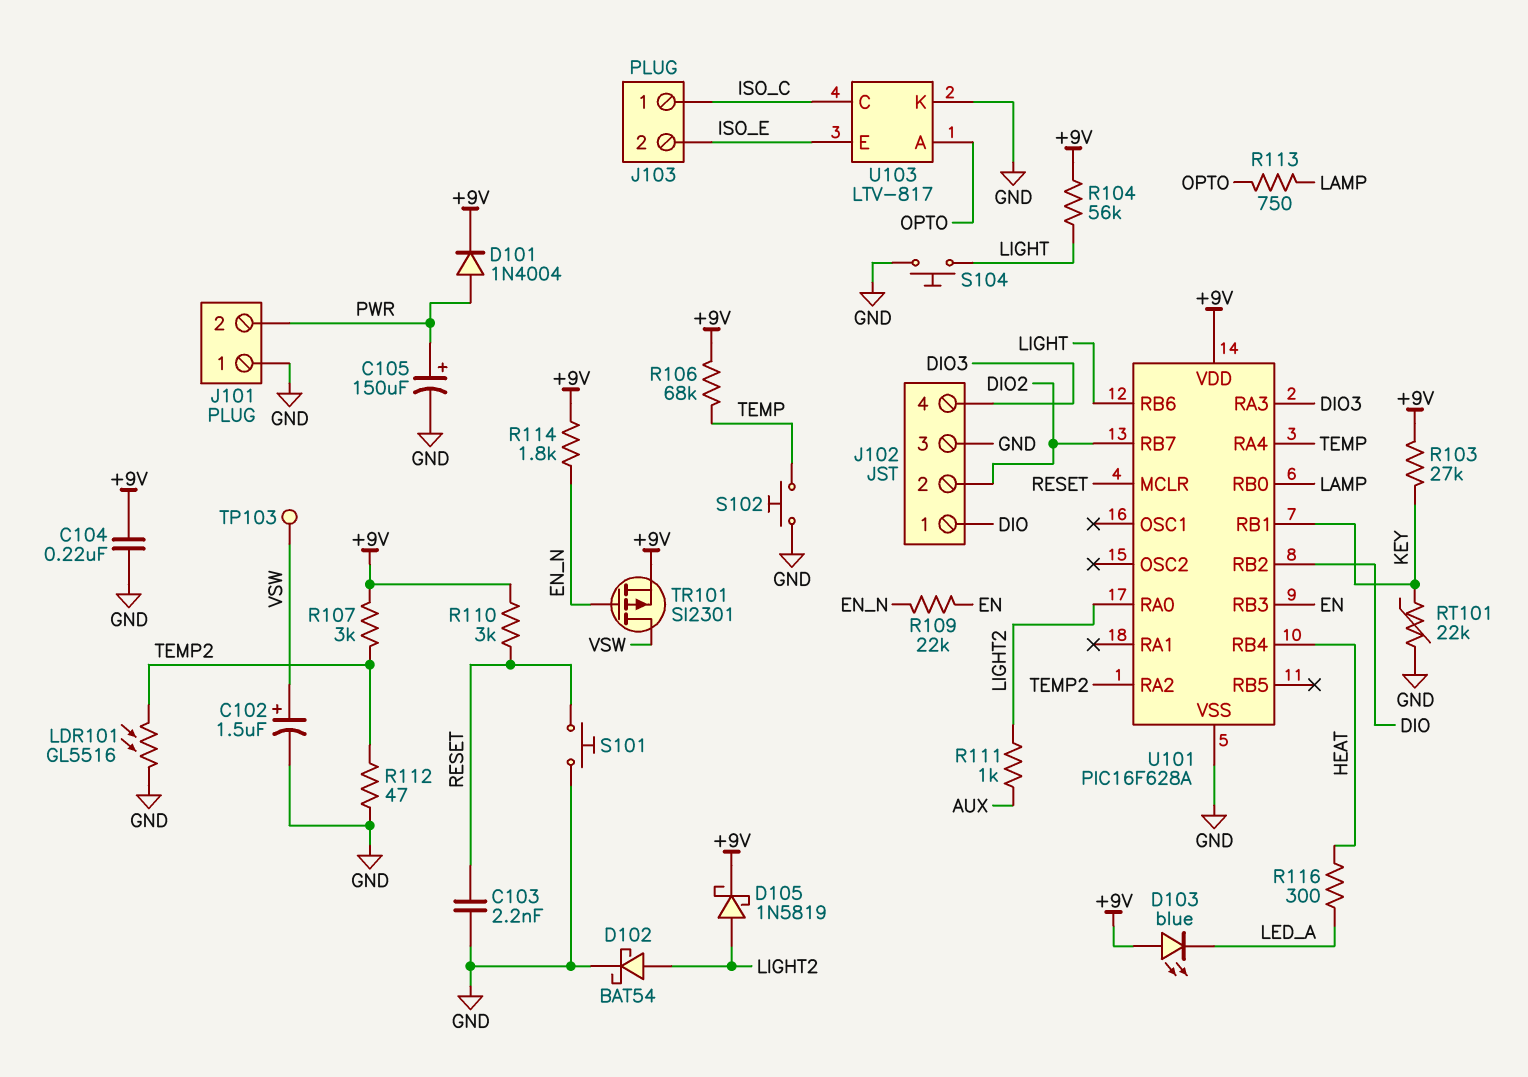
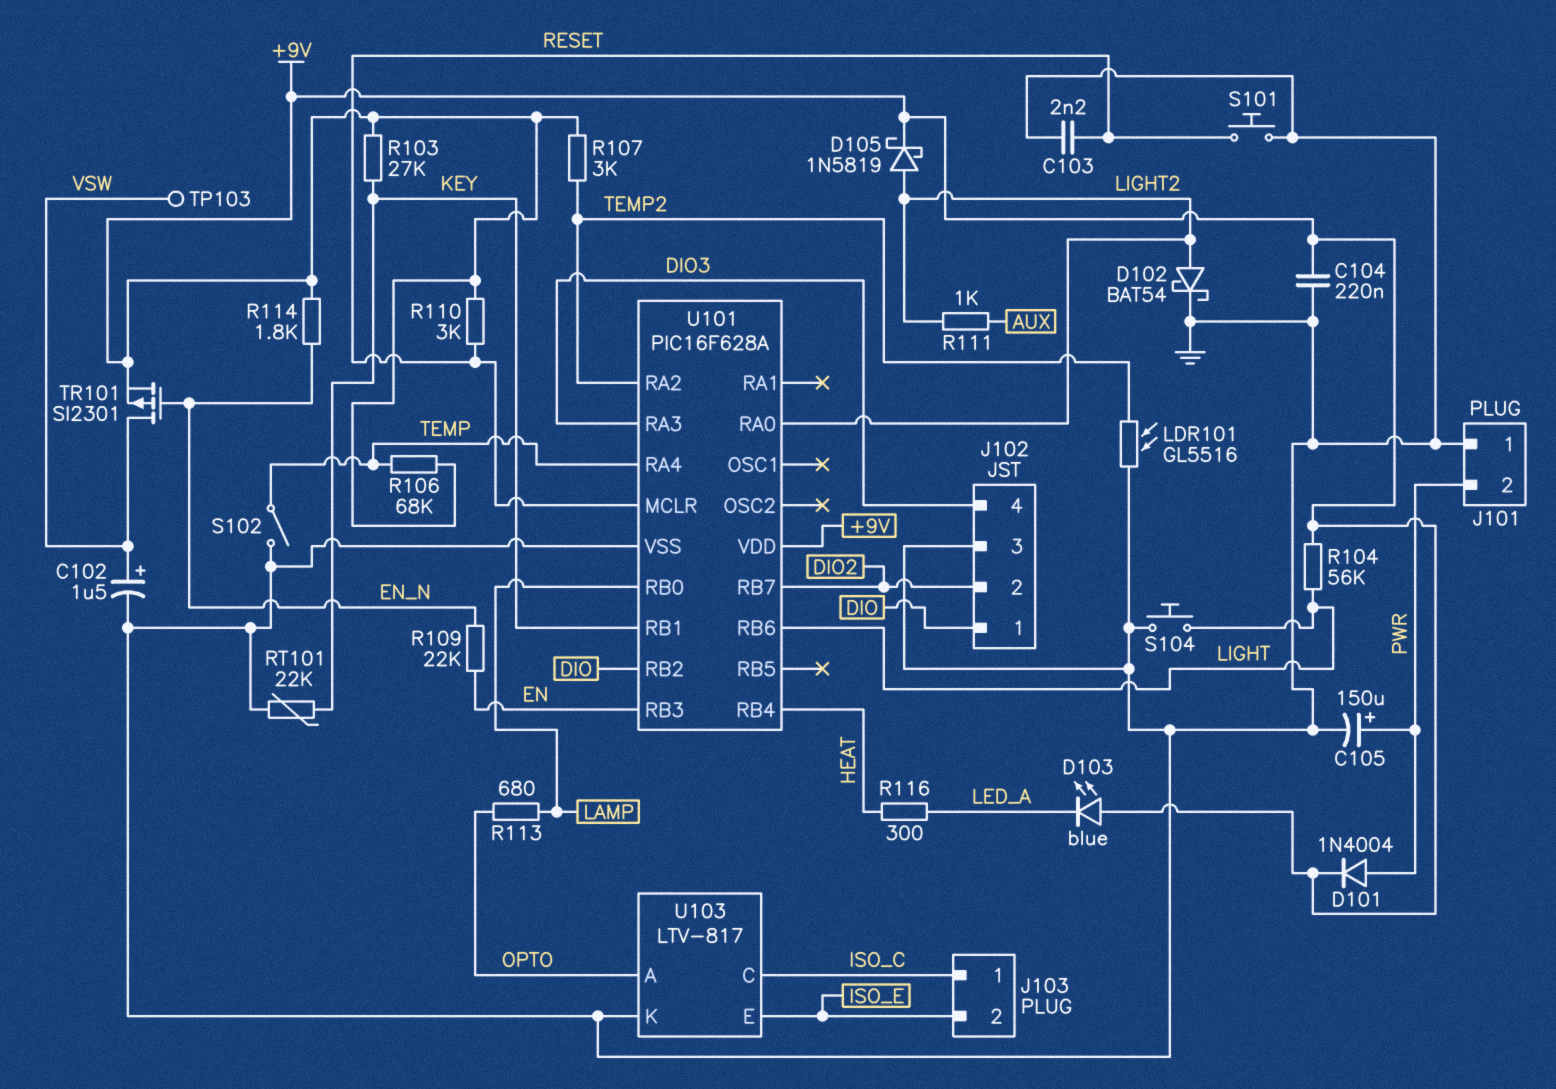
R112: 47 (GND, TEMP2) -> none
R113: 750 (LAMP, OPTO) -> 680 (LAMP, OPTO)
S102: button (GND, TEMP) -> switch (GND, TEMP)

